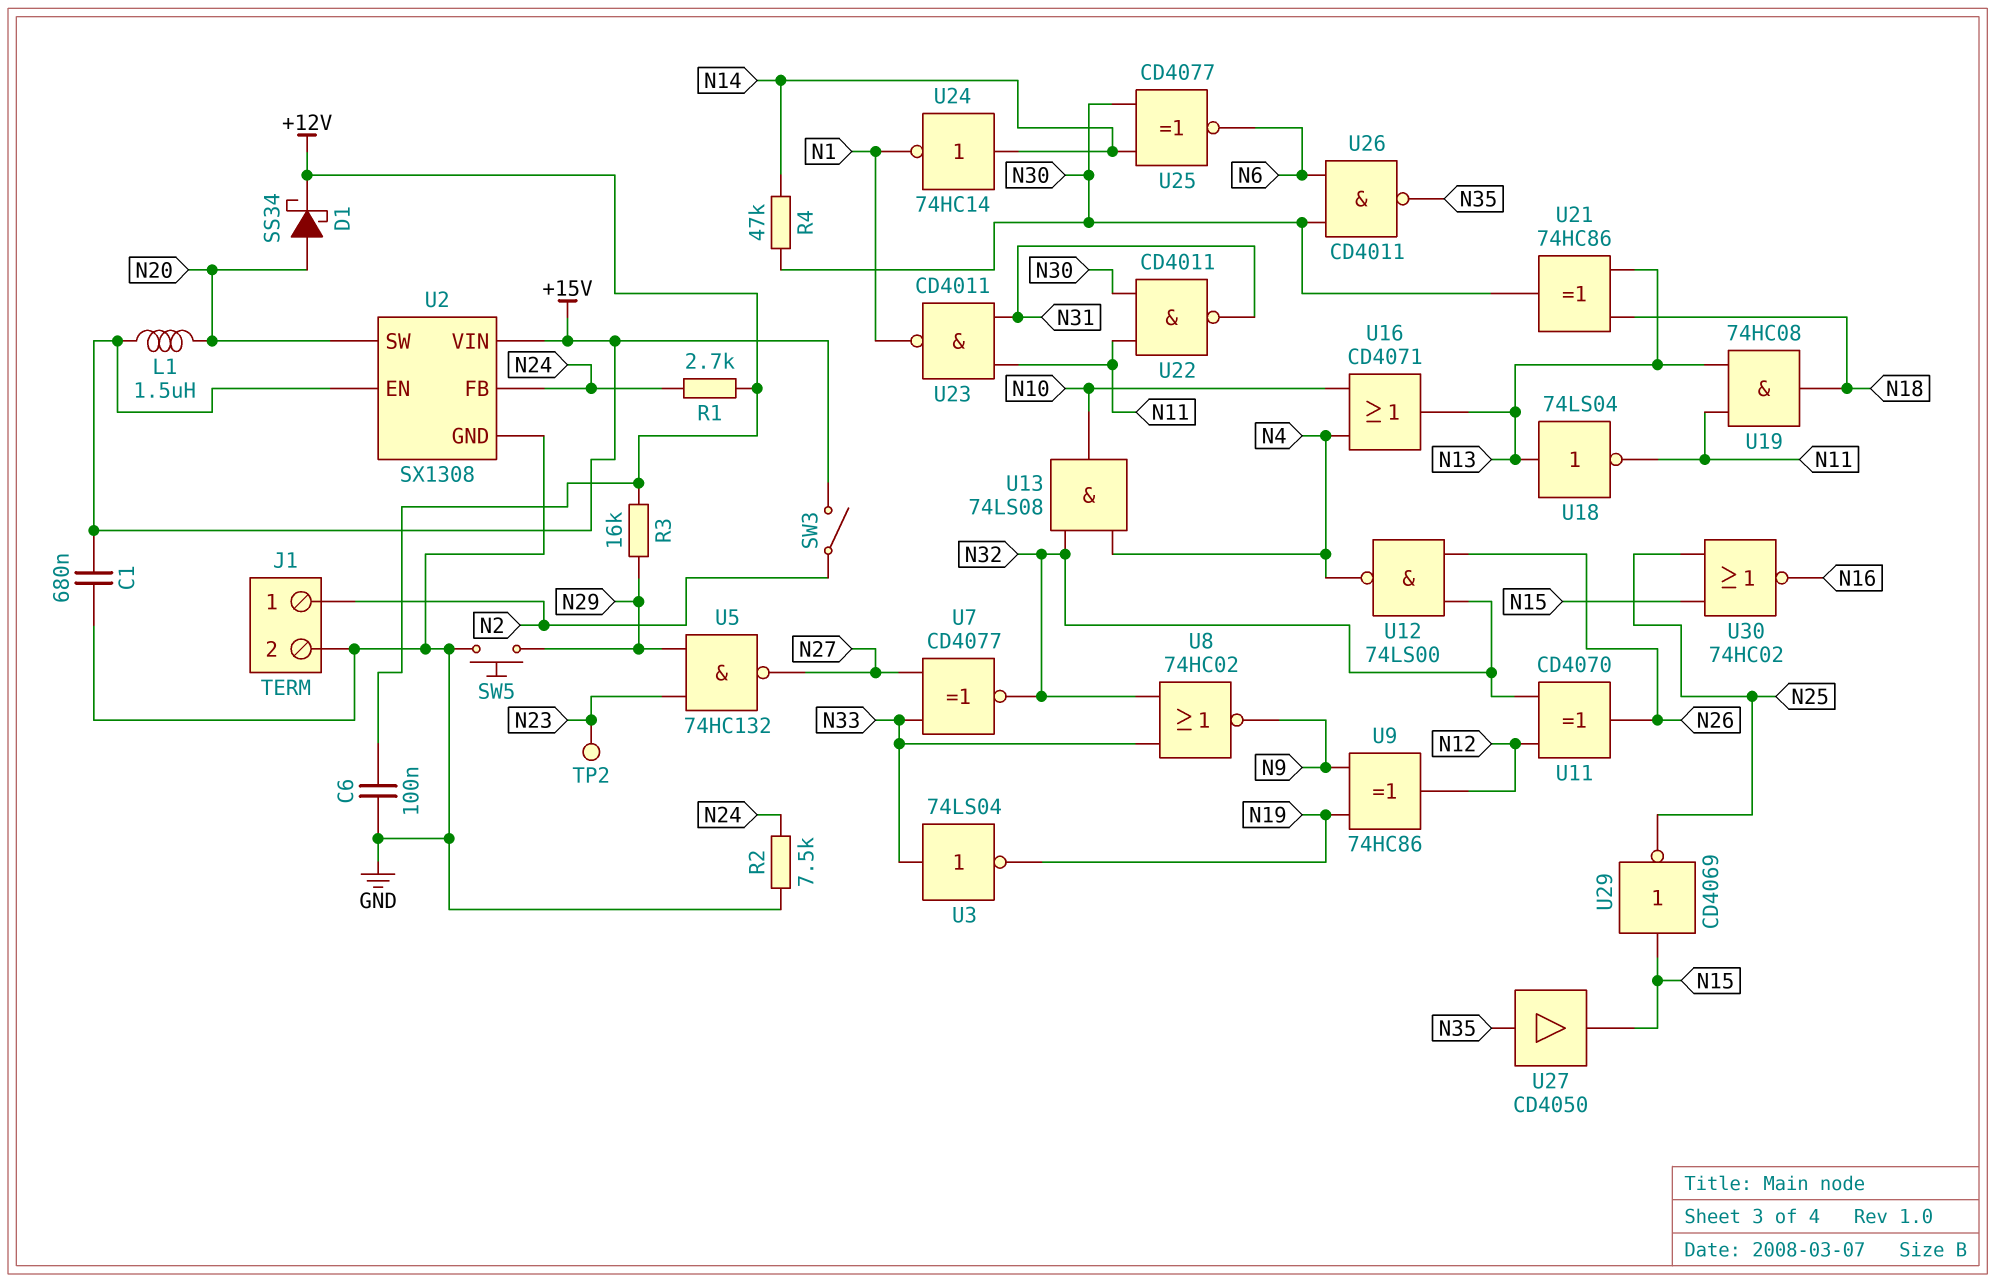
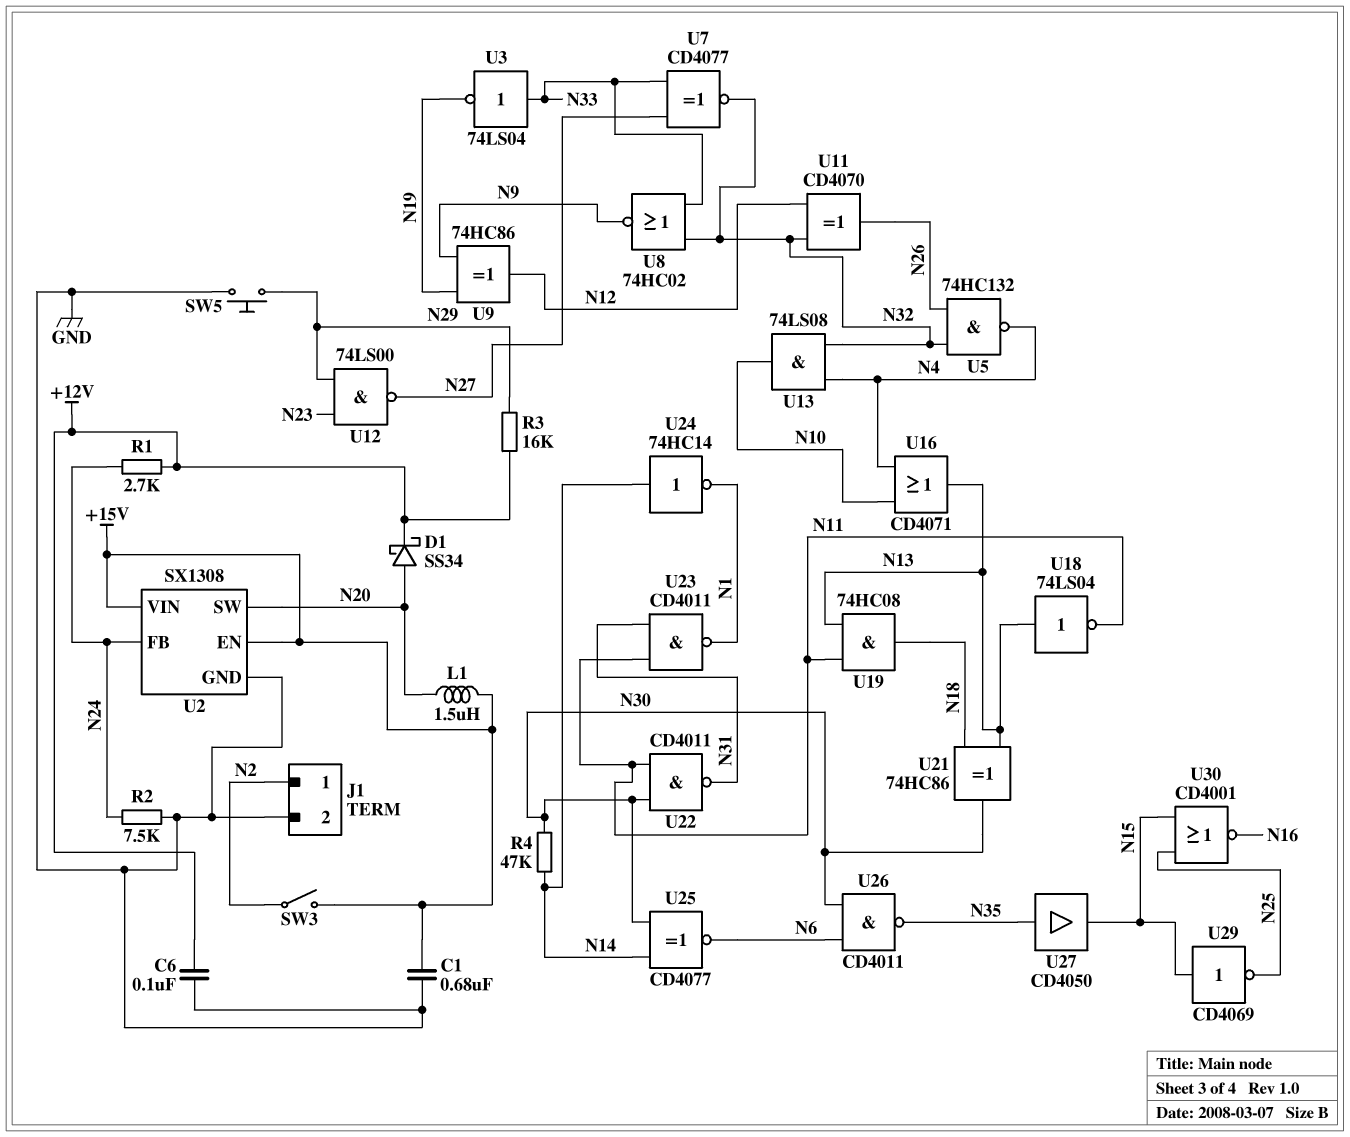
TP2: test point (N23) -> none
U5: NAND 74HC132 (in N23, in N29, out N27) -> NAND 74HC132 (in N26, in N32, out N4)
U12: NAND 74LS00 (in N26, in N32, out N4) -> NAND 74LS00 (in N23, in N29, out N27)
U30: NOR 74HC02 (in N15, in N25, out N16) -> NOR CD4001 (in N15, in N25, out N16)

